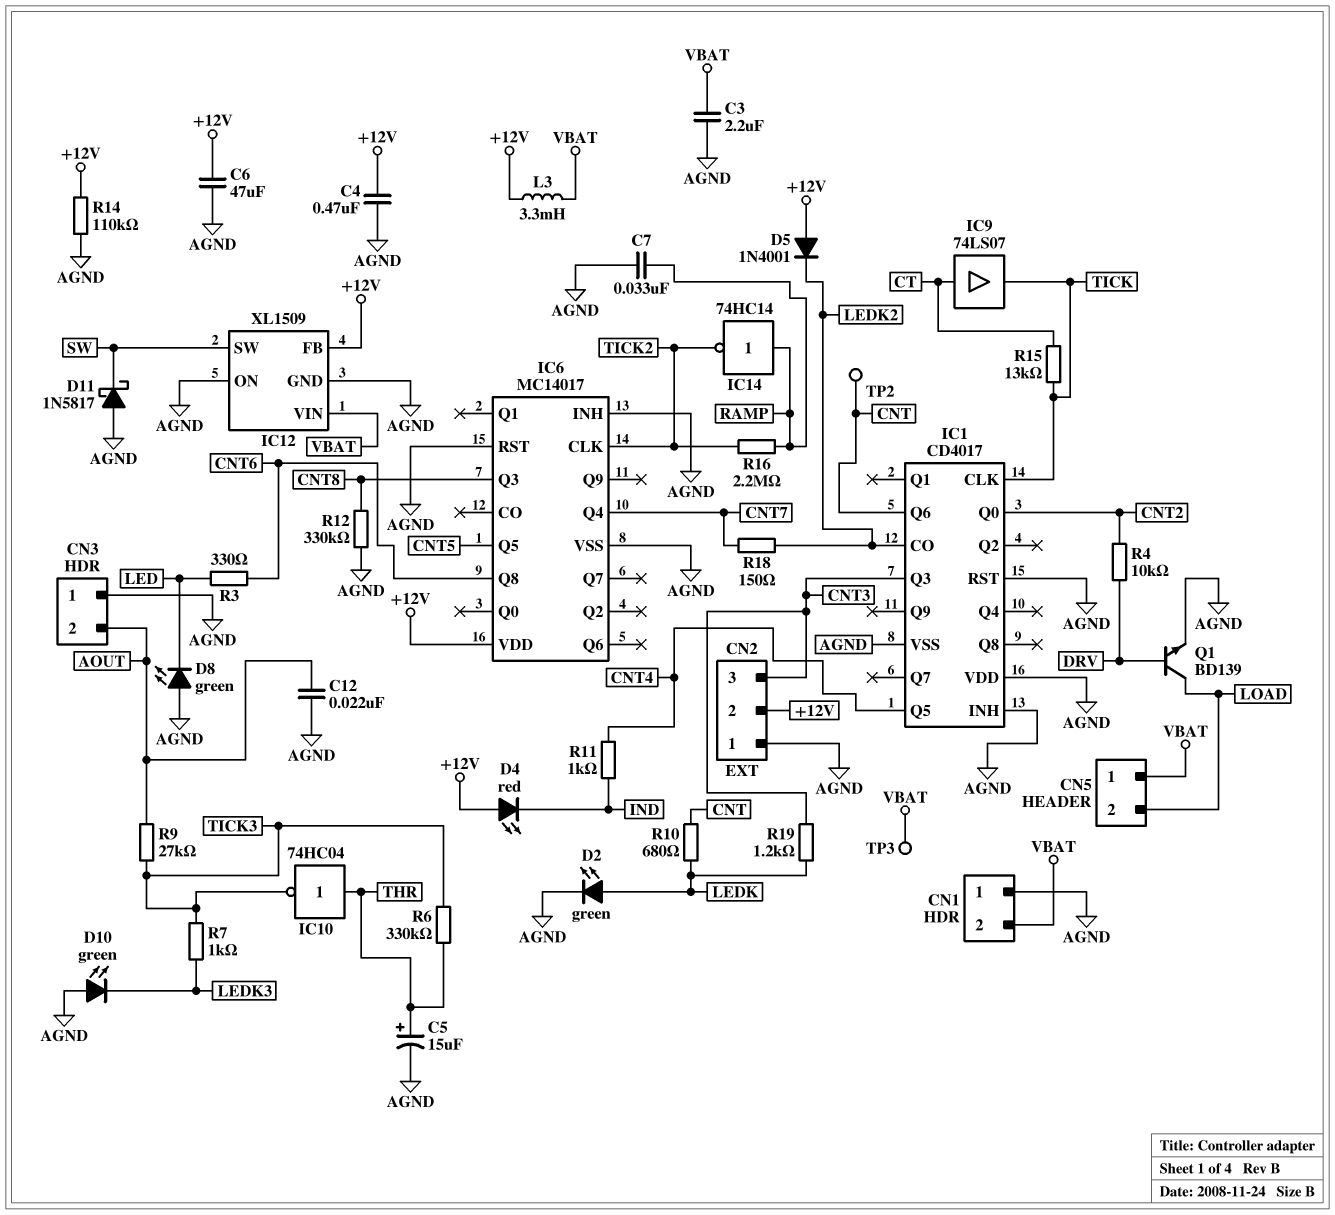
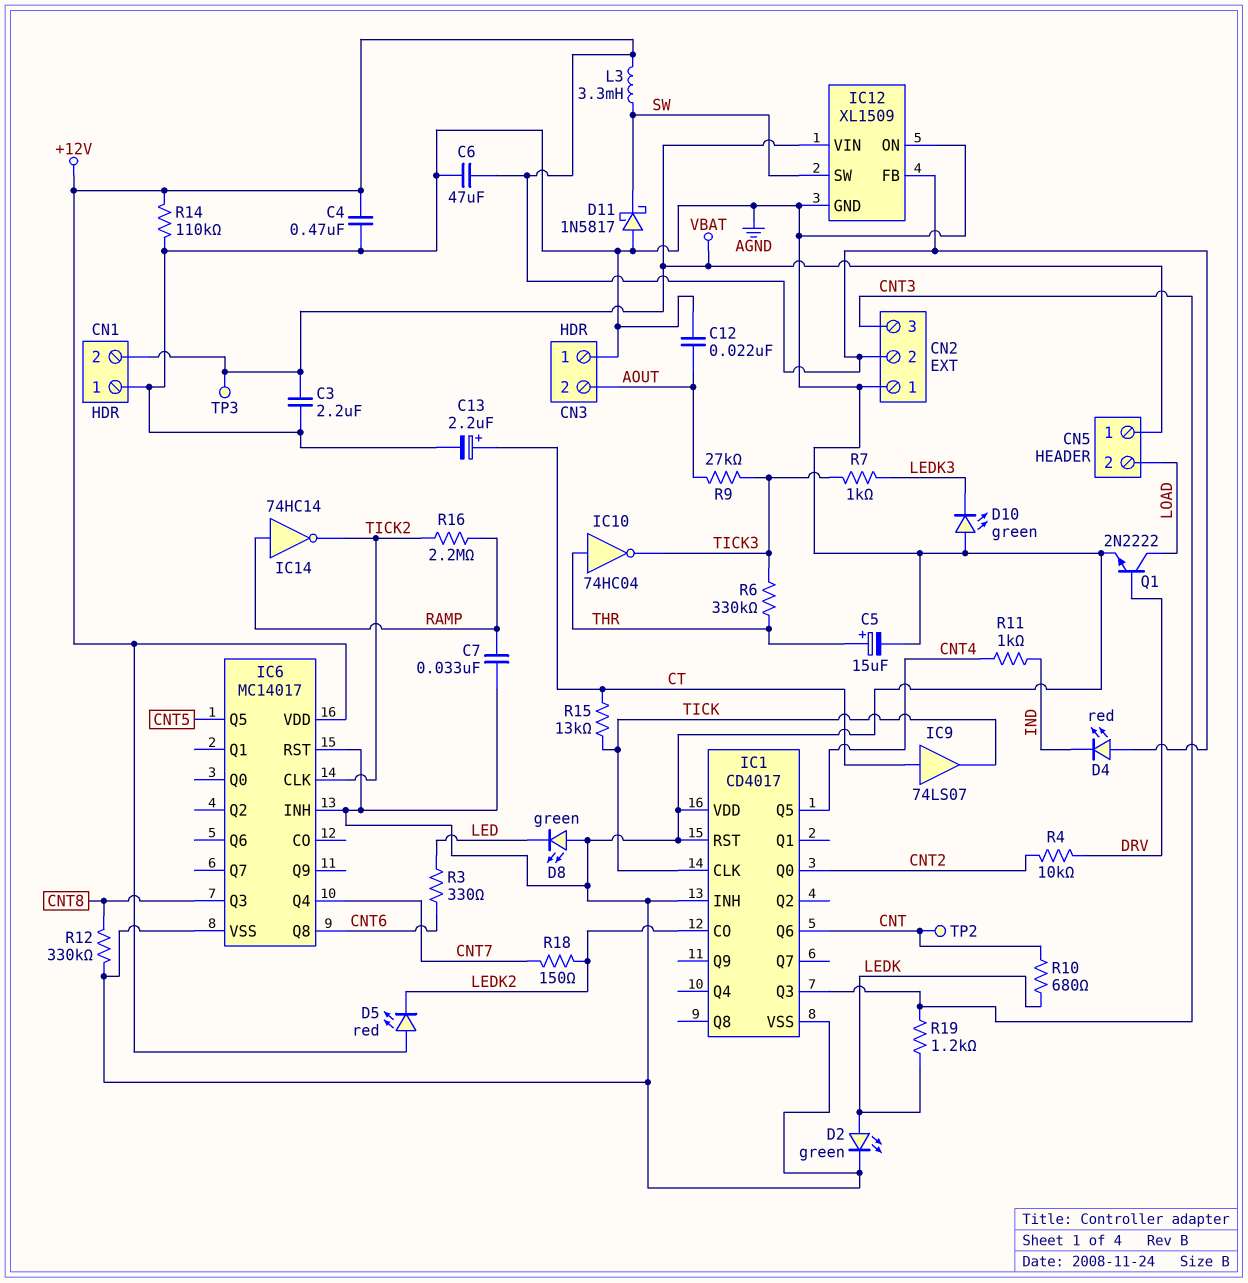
C13: none -> 2.2uF (plus CT, minus AGND)
D5: diode 1N4001 (A +12V, K LEDK2) -> LED red (A +12V, K LEDK2)
L3: 3.3mH (+12V, VBAT) -> 3.3mH (+12V, SW)
Q1: NPN BD139 (B DRV, C LOAD, E AGND) -> NPN 2N2222 (B DRV, C LOAD, E AGND)

